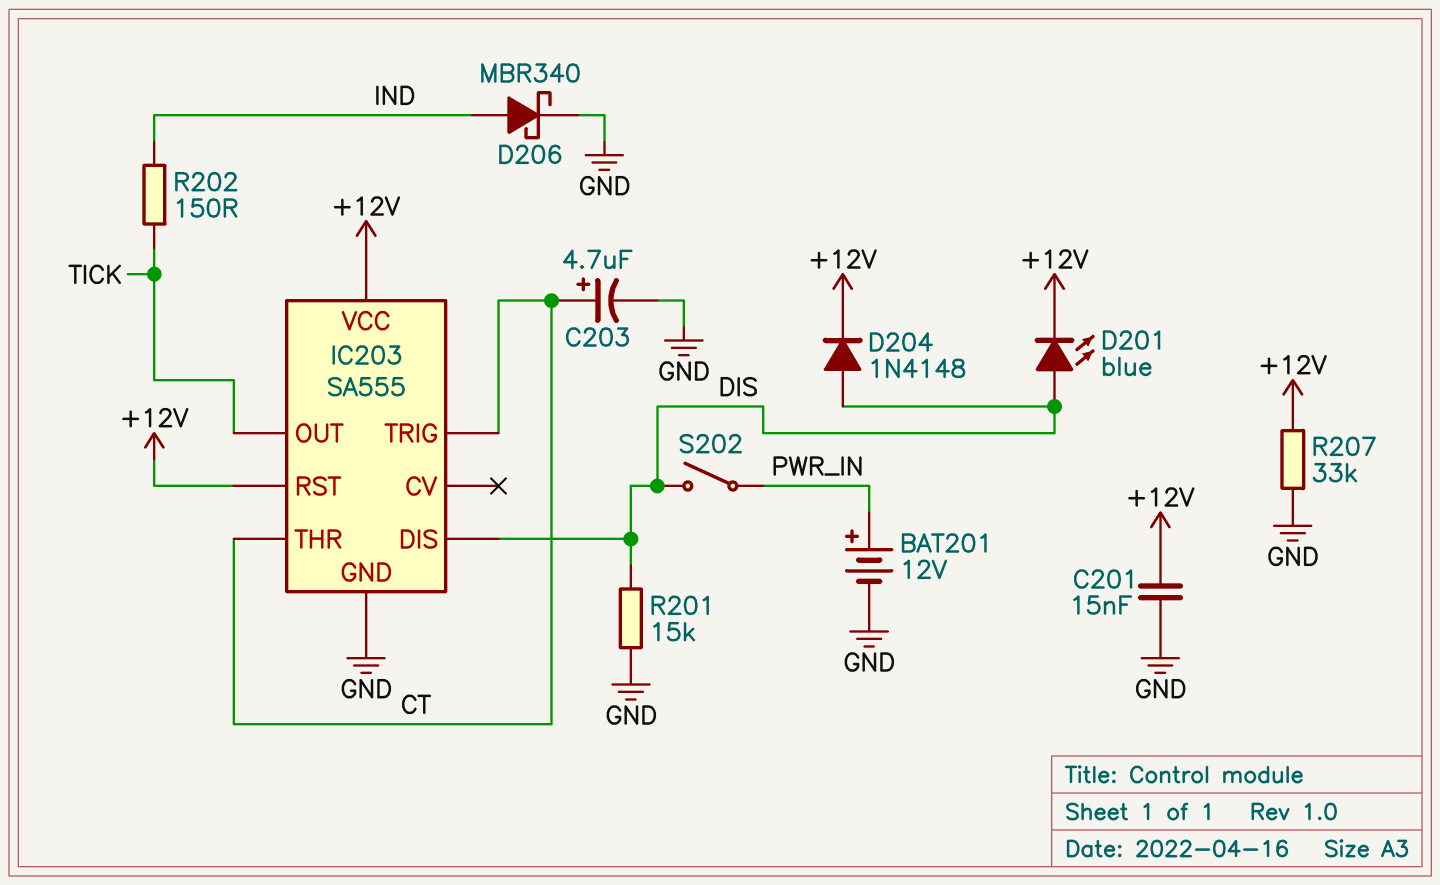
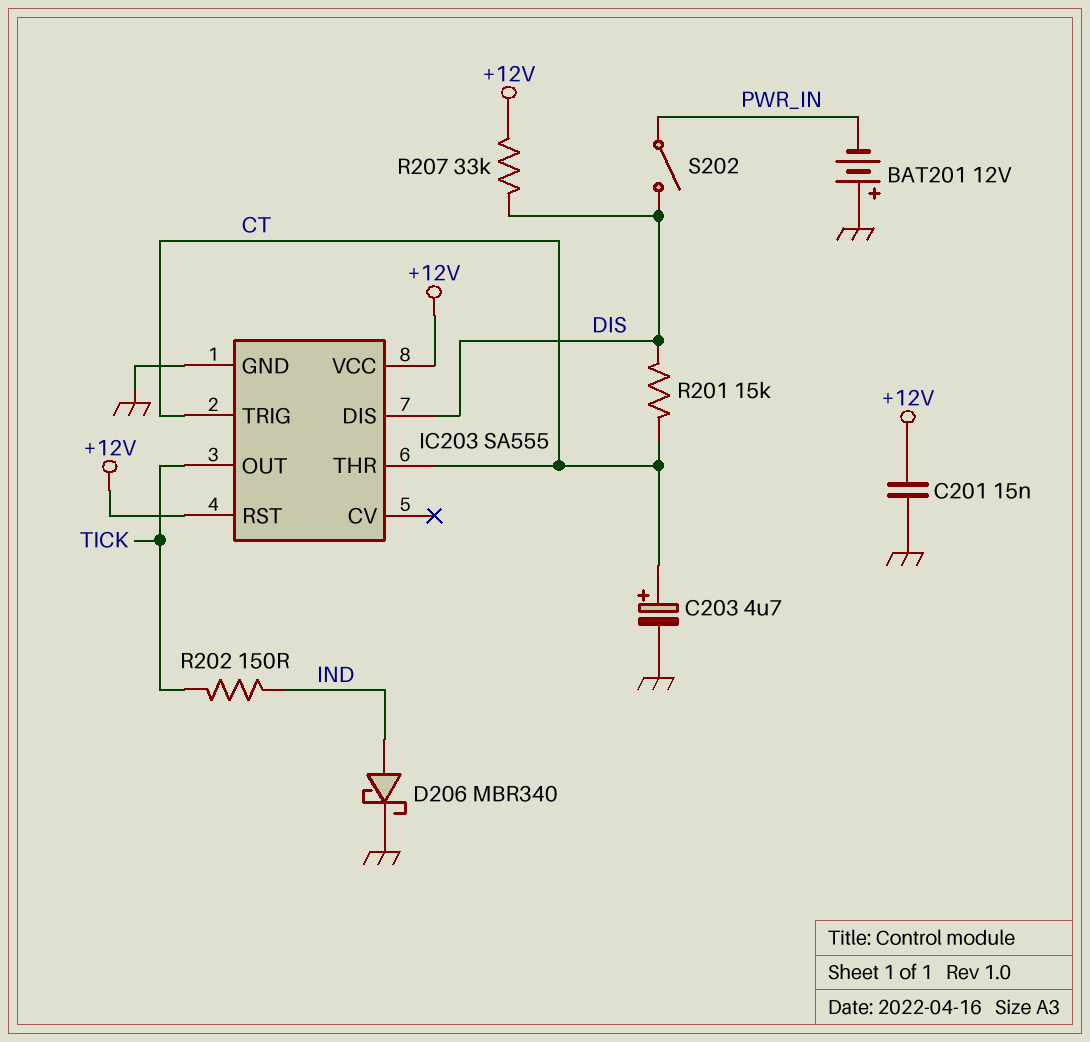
BAT201: 12V (plus PWR_IN, minus GND) -> 12V (plus GND, minus PWR_IN)
D201: LED blue (A DIS, K +12V) -> none
D204: diode 1N4148 (A DIS, K +12V) -> none
R201: 15k (DIS, GND) -> 15k (CT, DIS)
R207: 33k (+12V, GND) -> 33k (+12V, DIS)

